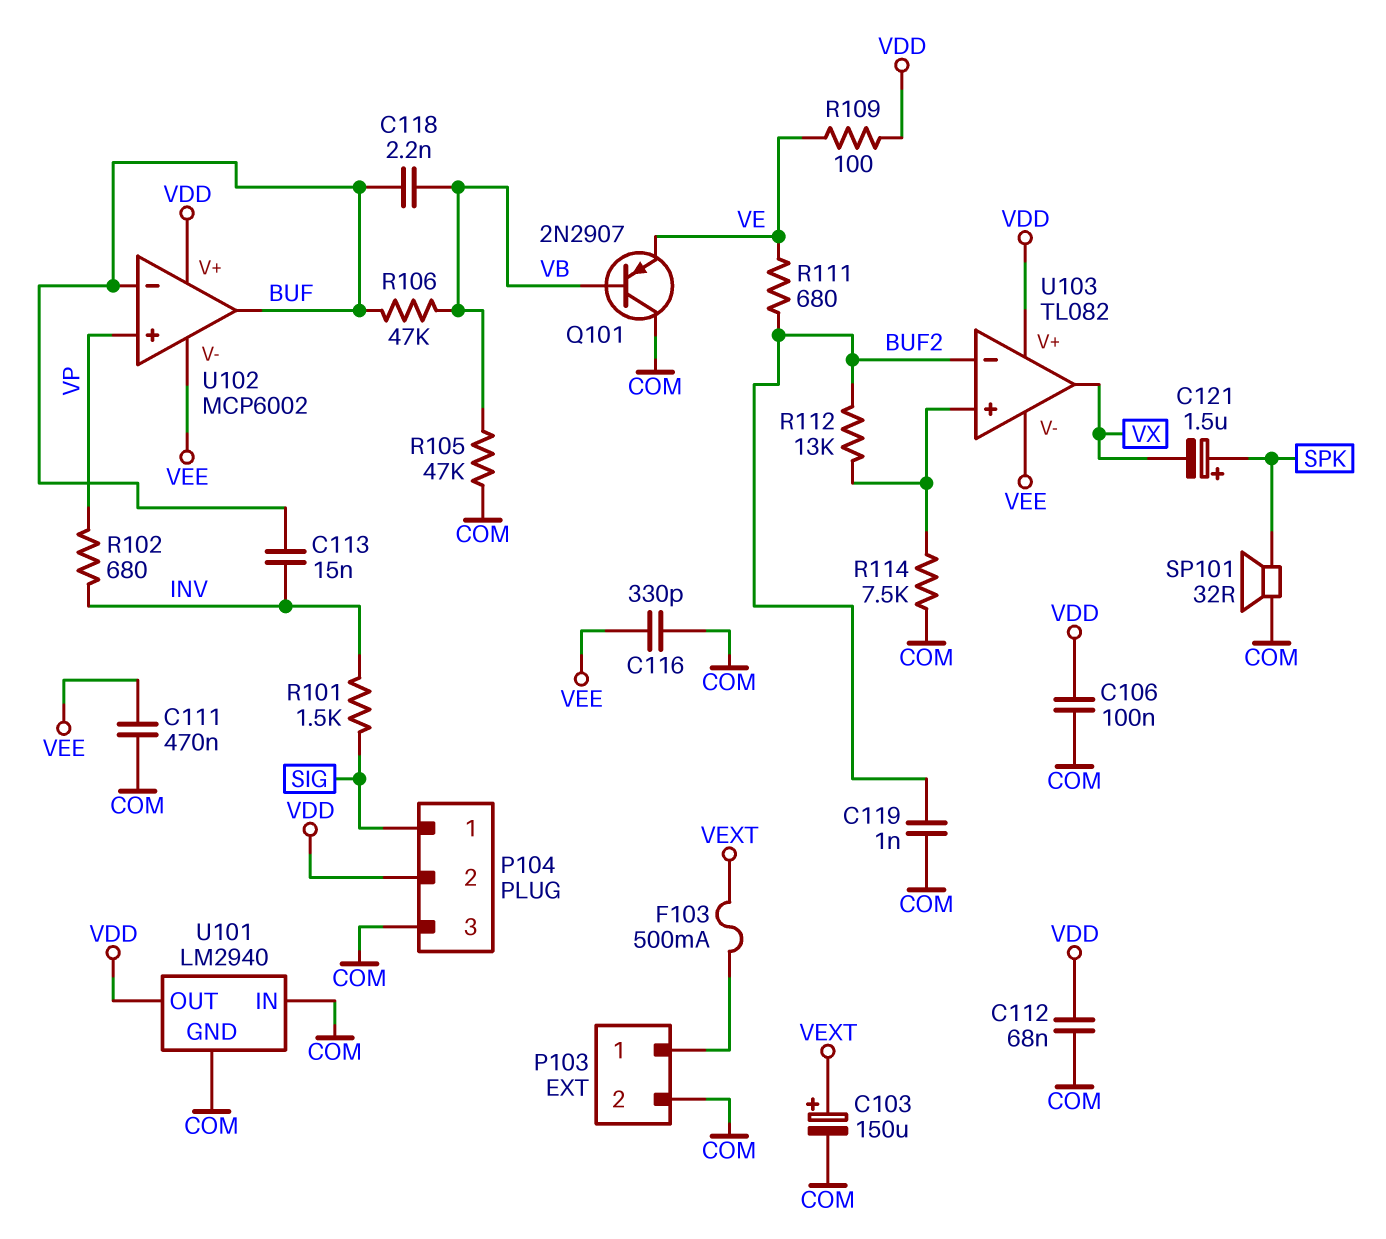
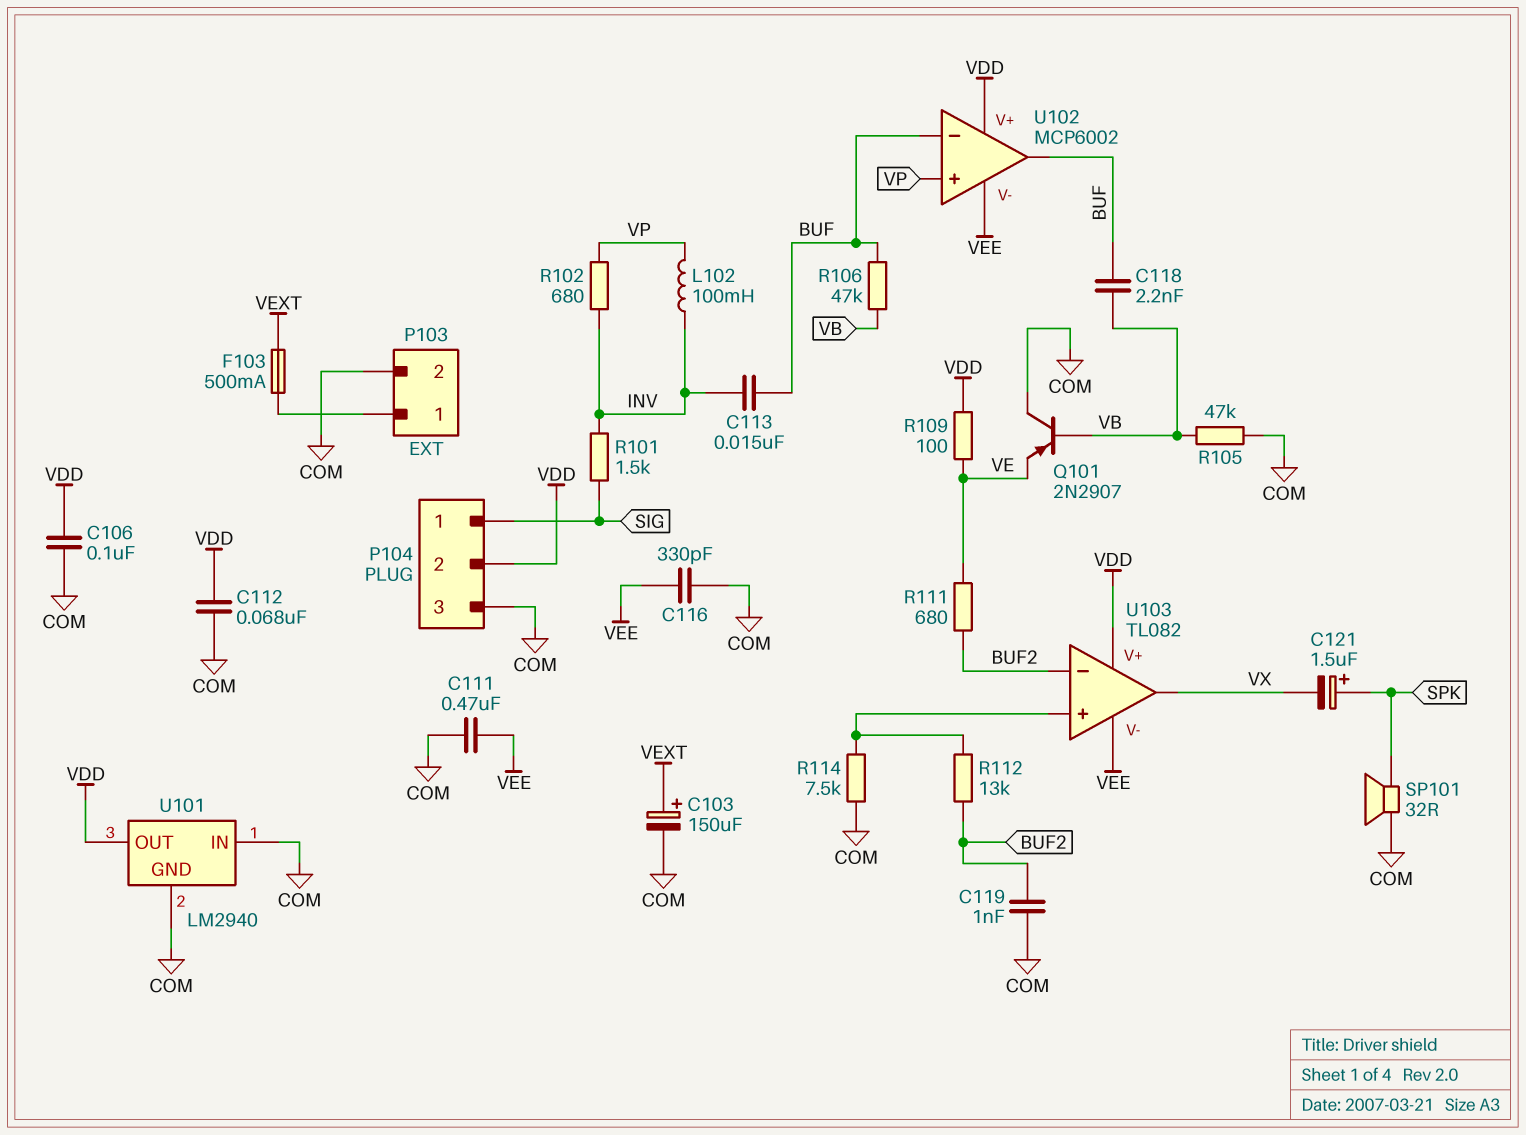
L102: none -> 100mH (INV, VP)

